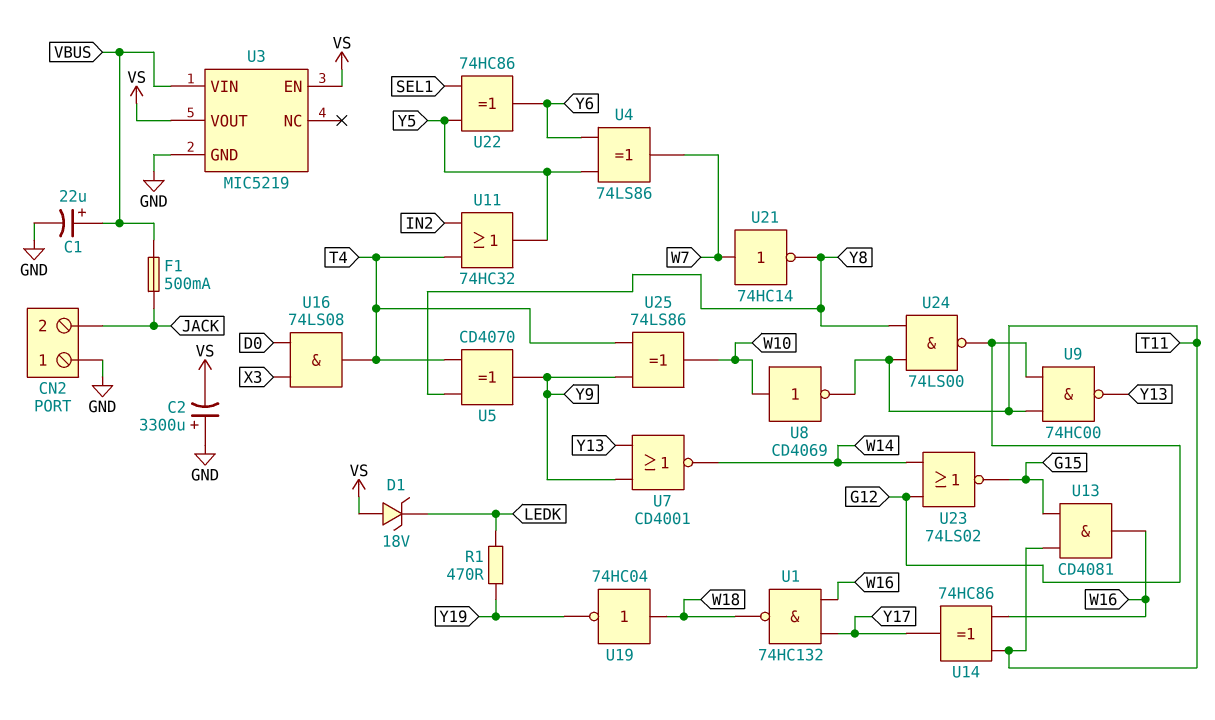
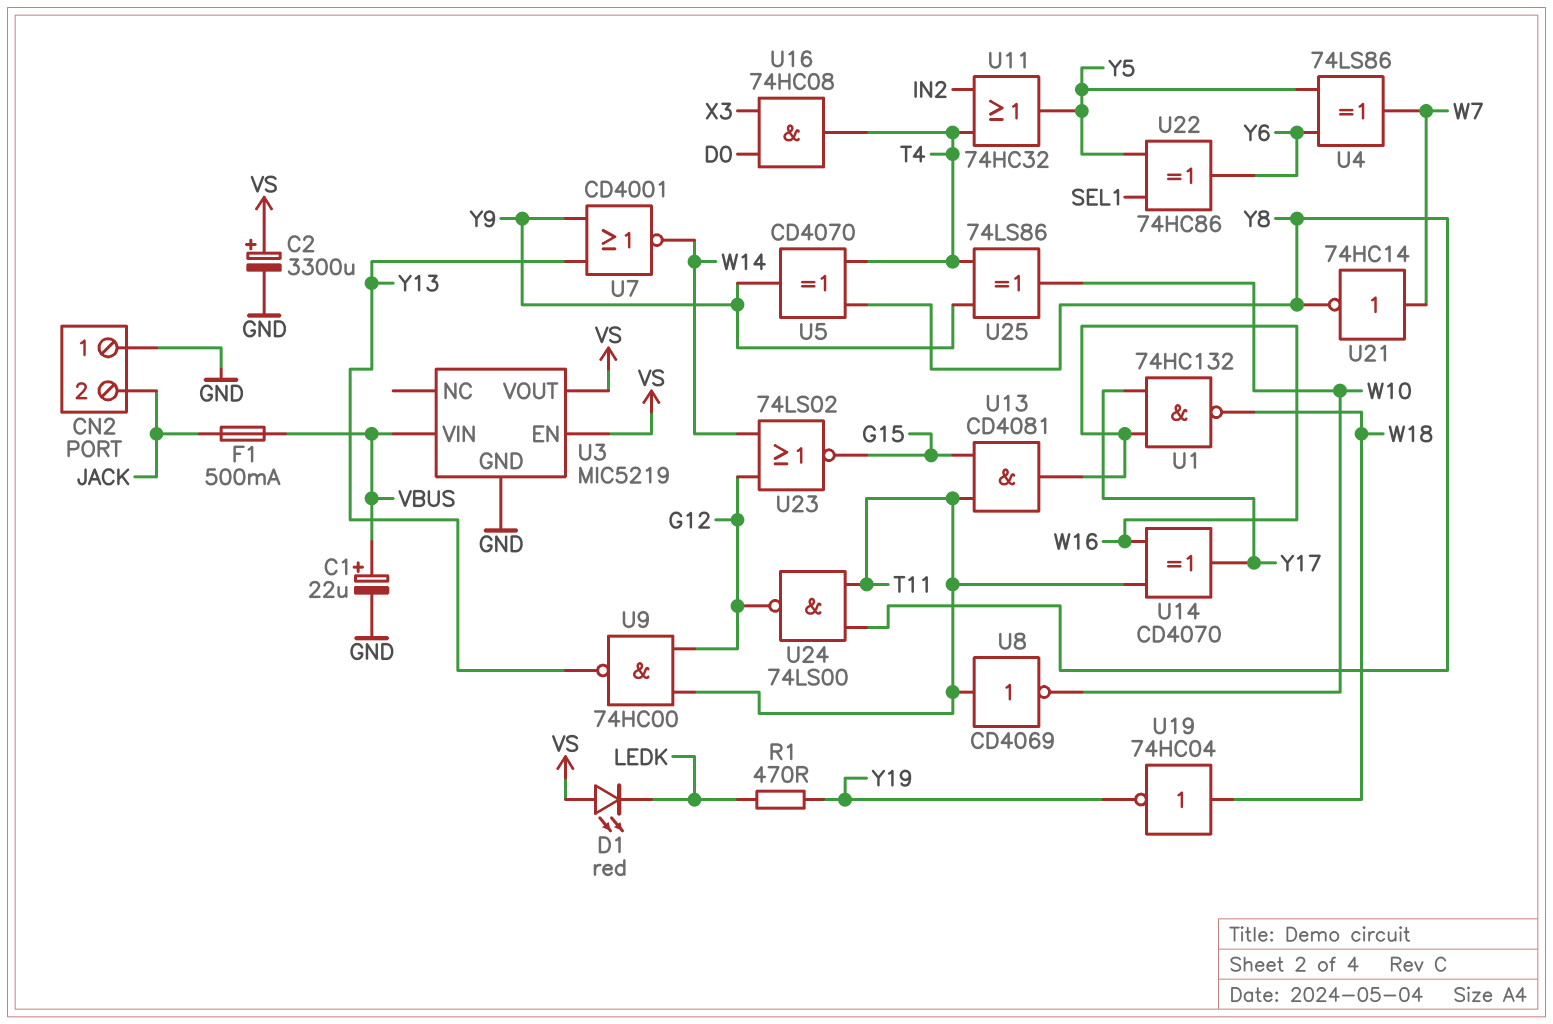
C2: 3300uF (plus GND, minus VS) -> 3300uF (plus VS, minus GND)
D1: zener 18V (A VS, K LEDK) -> LED red (A VS, K LEDK)
U8: NOT CD4069 (in W10, out T11) -> NOT CD4069 (in T11, out W10)
U14: XOR 74HC86 (in T11, in W16, out Y17) -> XOR CD4070 (in T11, in W16, out Y17)
U16: AND 74LS08 (in D0, in X3, out T4) -> AND 74HC08 (in D0, in X3, out T4)

